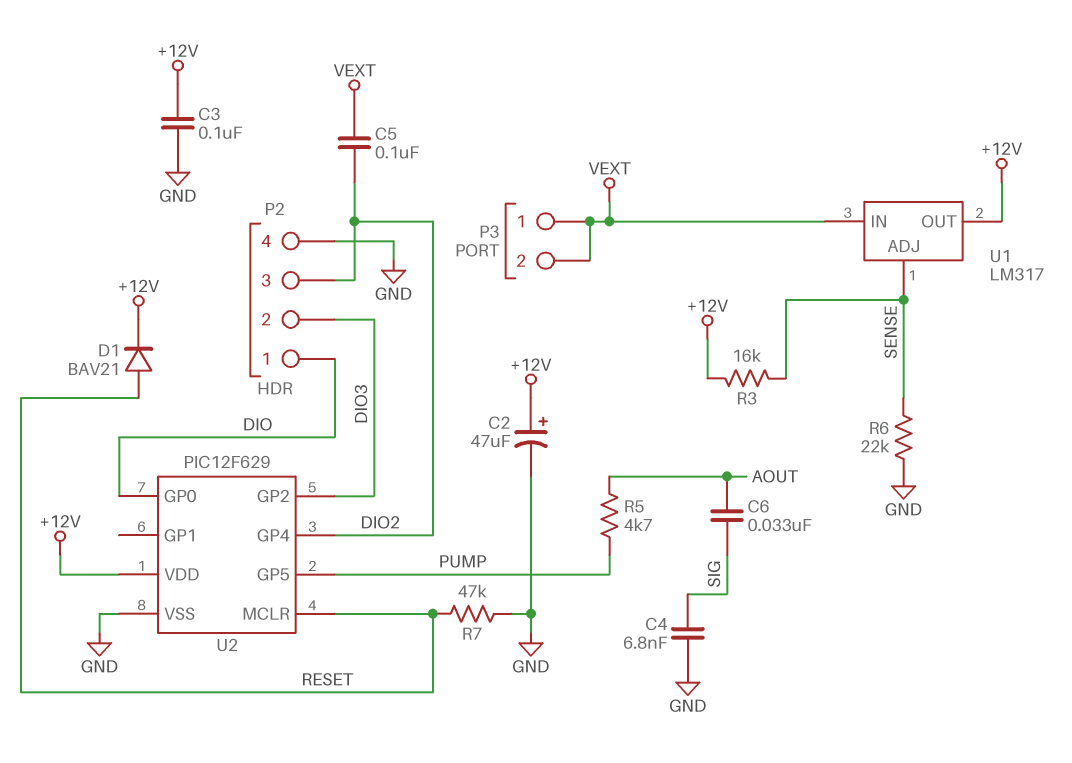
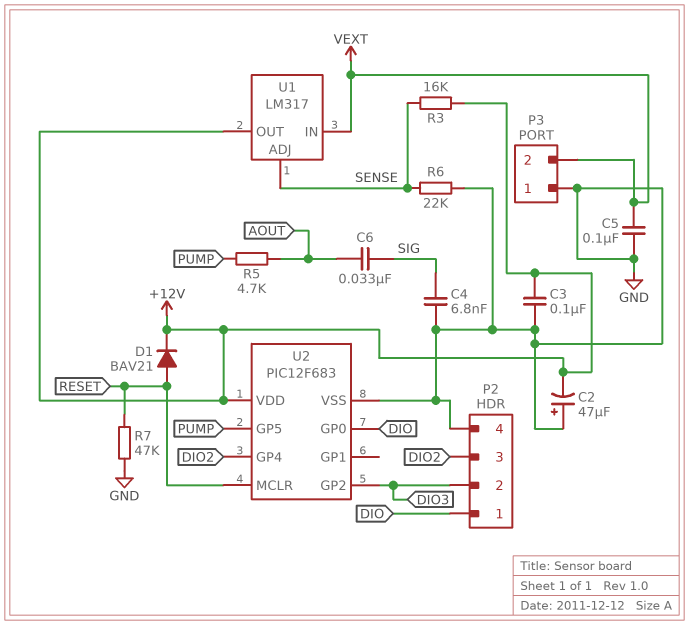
C2: 47uF (plus +12V, minus GND) -> 47uF (plus GND, minus +12V)
C5: 100nF (DIO2, VEXT) -> 100nF (GND, VEXT)
P3 pin 1: VEXT -> GND
U2: PIC12F629 -> PIC12F683

